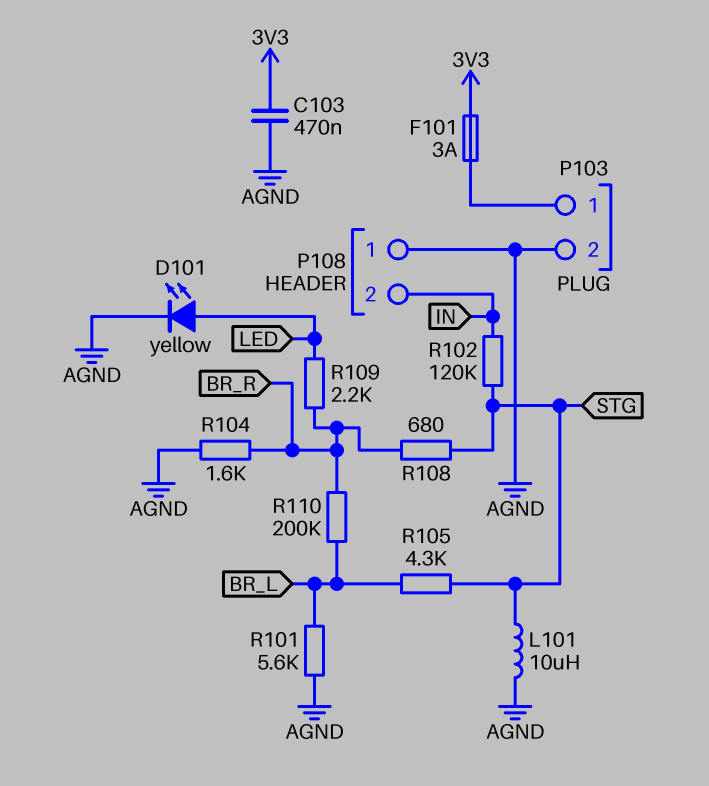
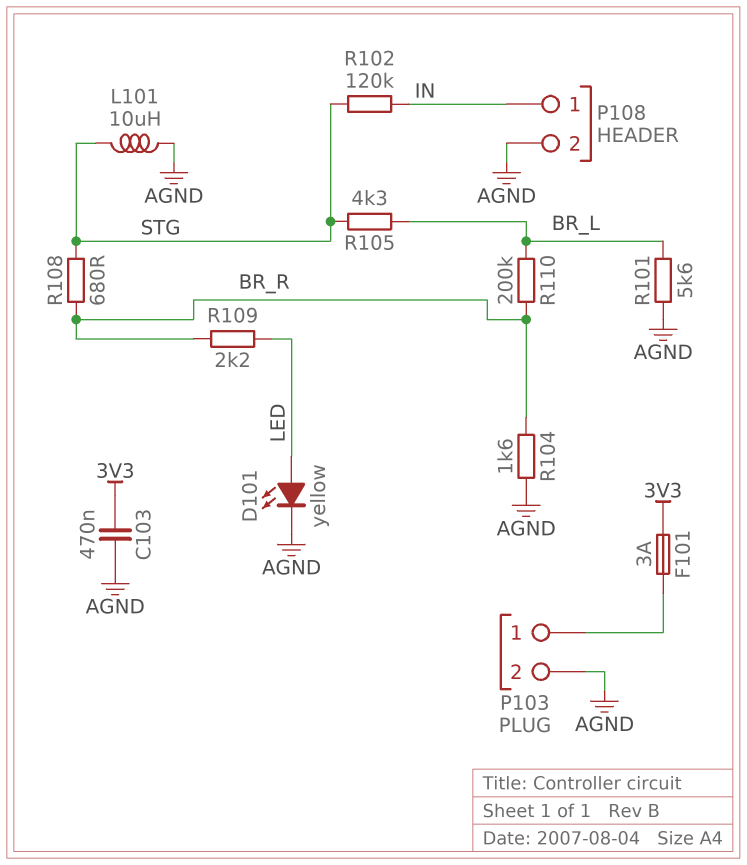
P108 pin 1: AGND -> IN
P108 pin 2: IN -> AGND

